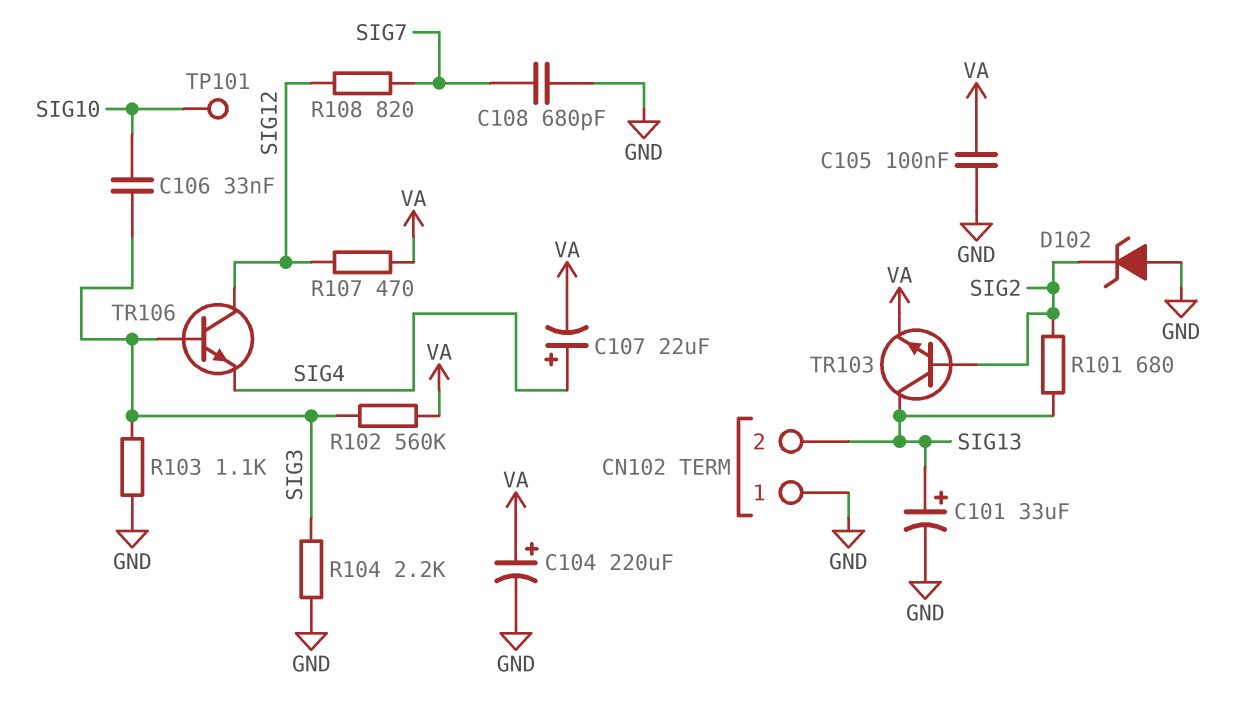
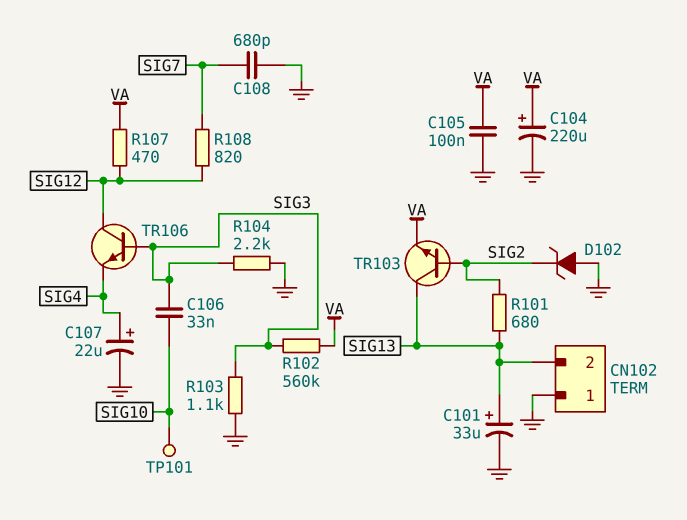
C107: 22uF (plus SIG4, minus VA) -> 22uF (plus SIG4, minus GND)

